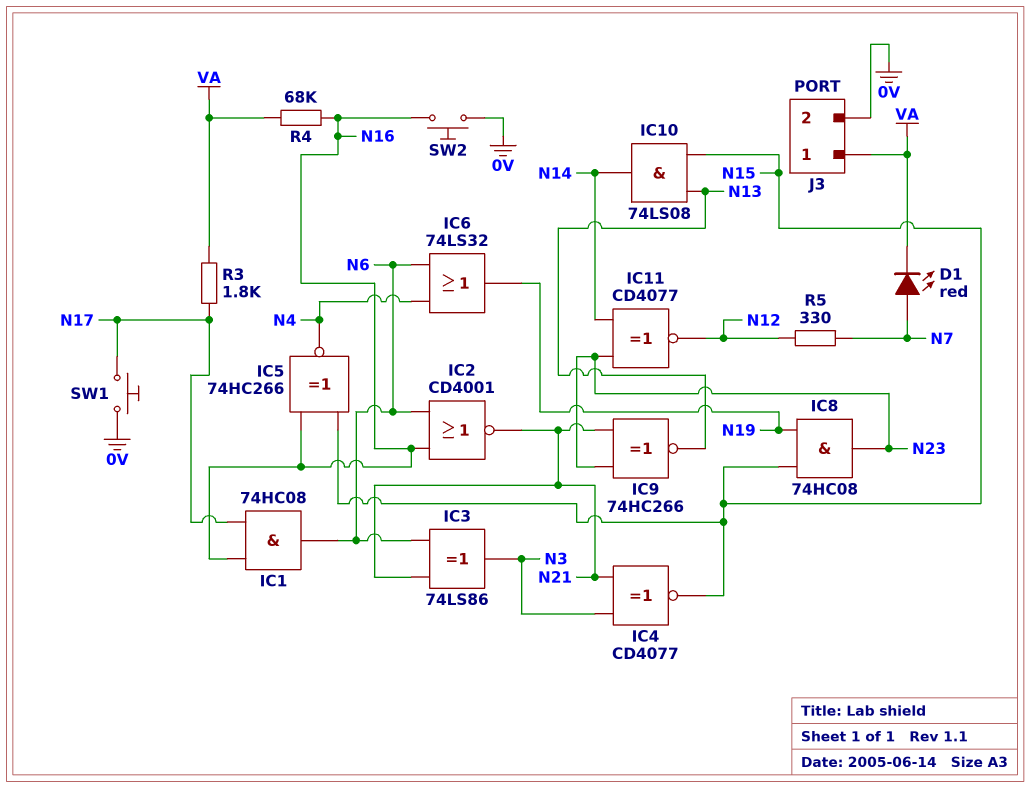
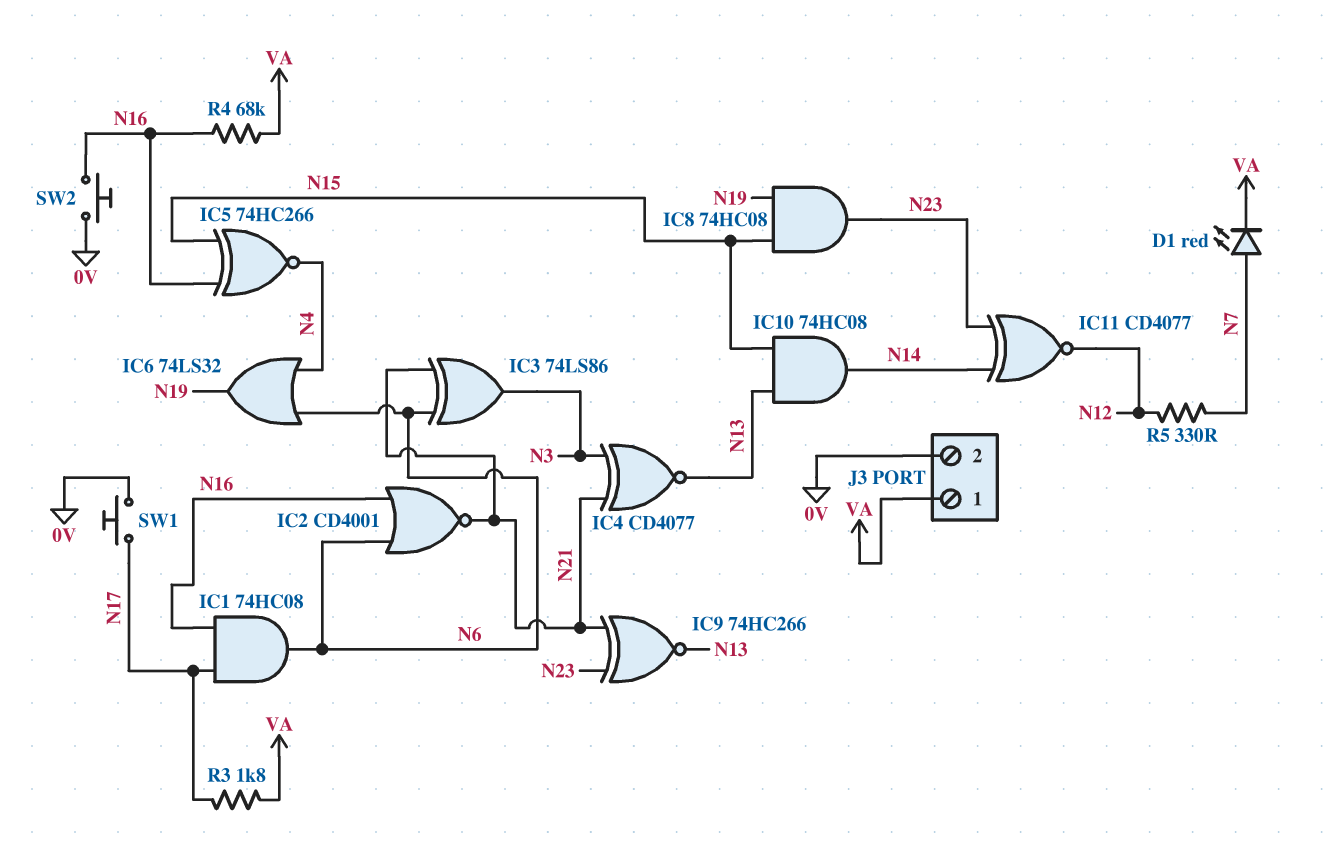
IC4: XNOR CD4077 (in N3, in N21, out N15) -> XNOR CD4077 (in N3, in N21, out N13)
IC10: AND 74LS08 (in N13, in N15, out N14) -> AND 74HC08 (in N13, in N15, out N14)

